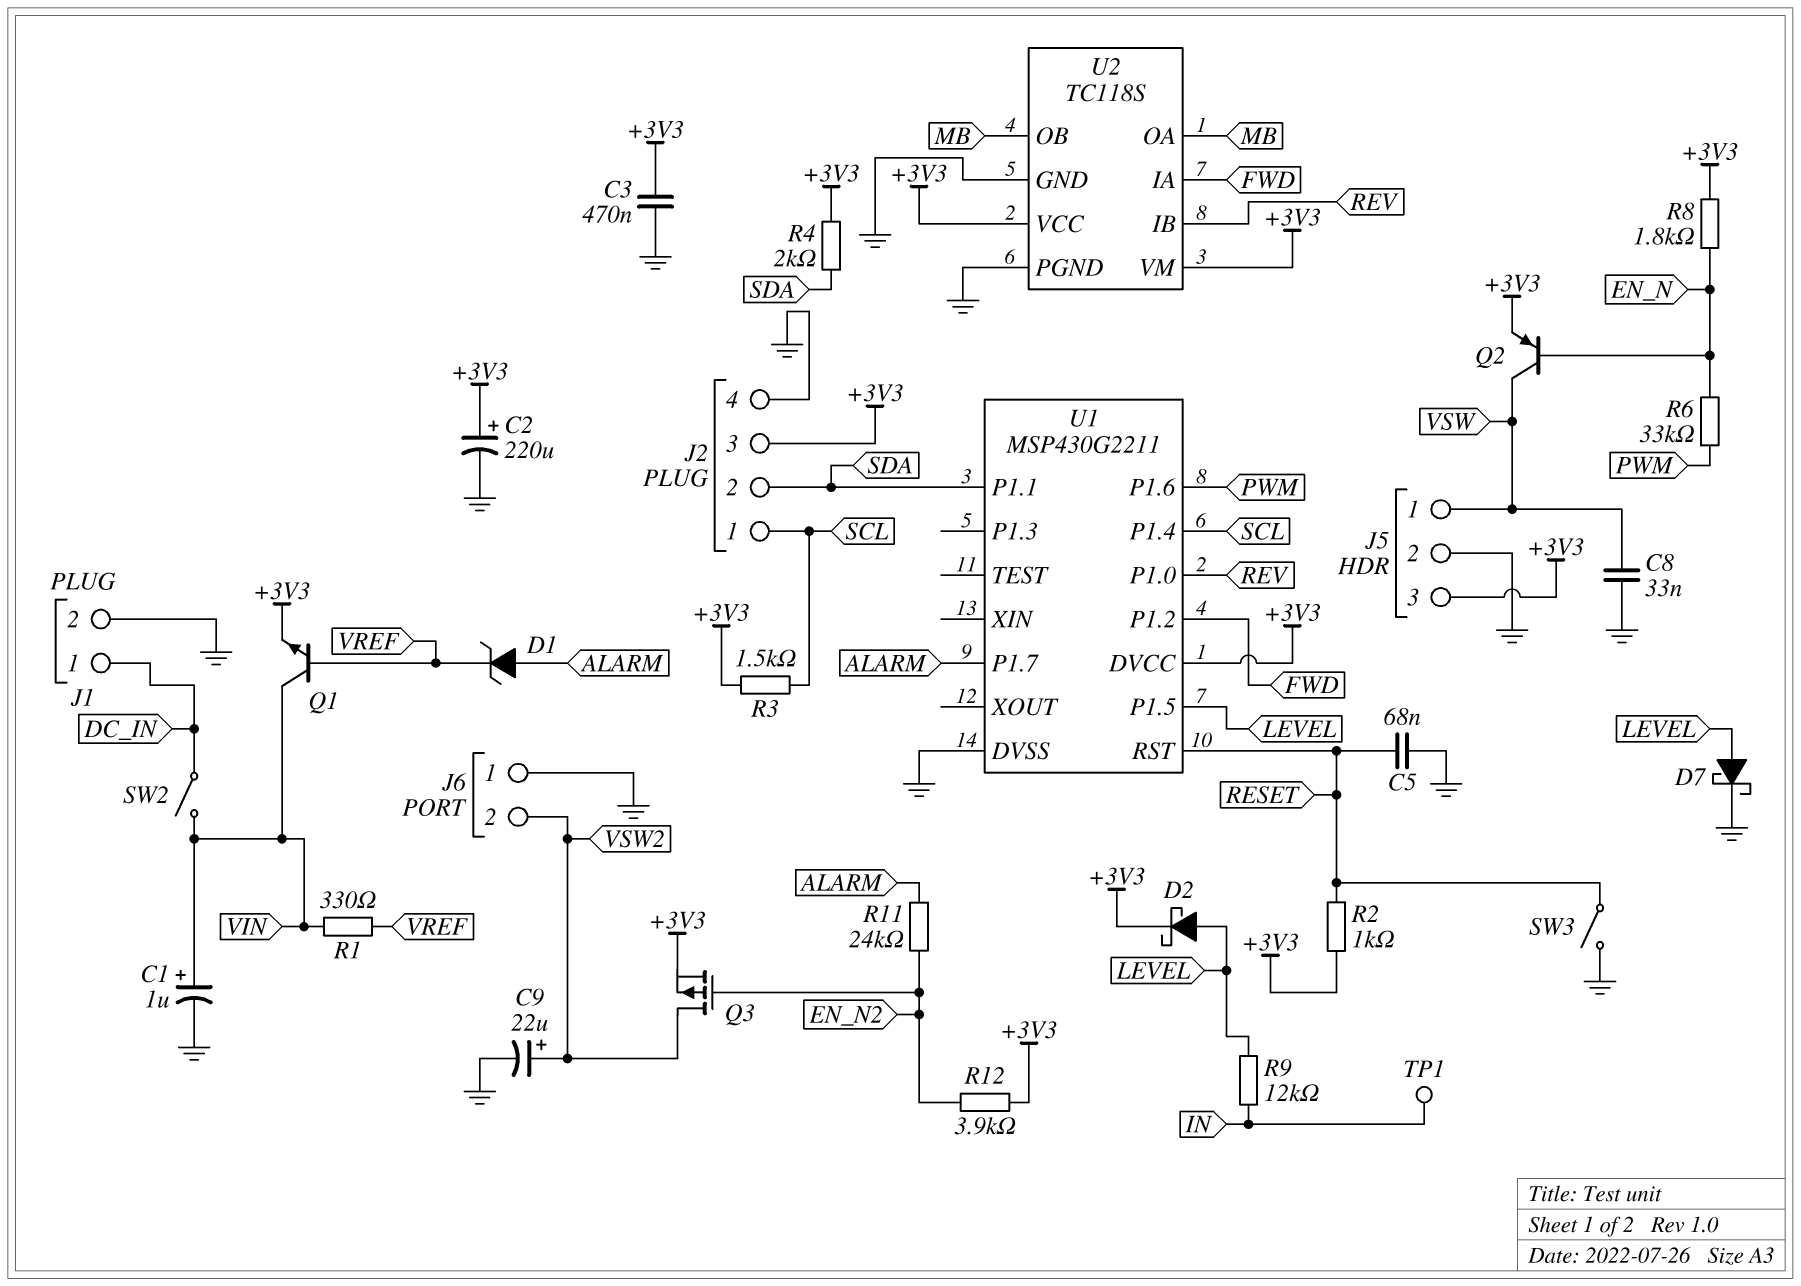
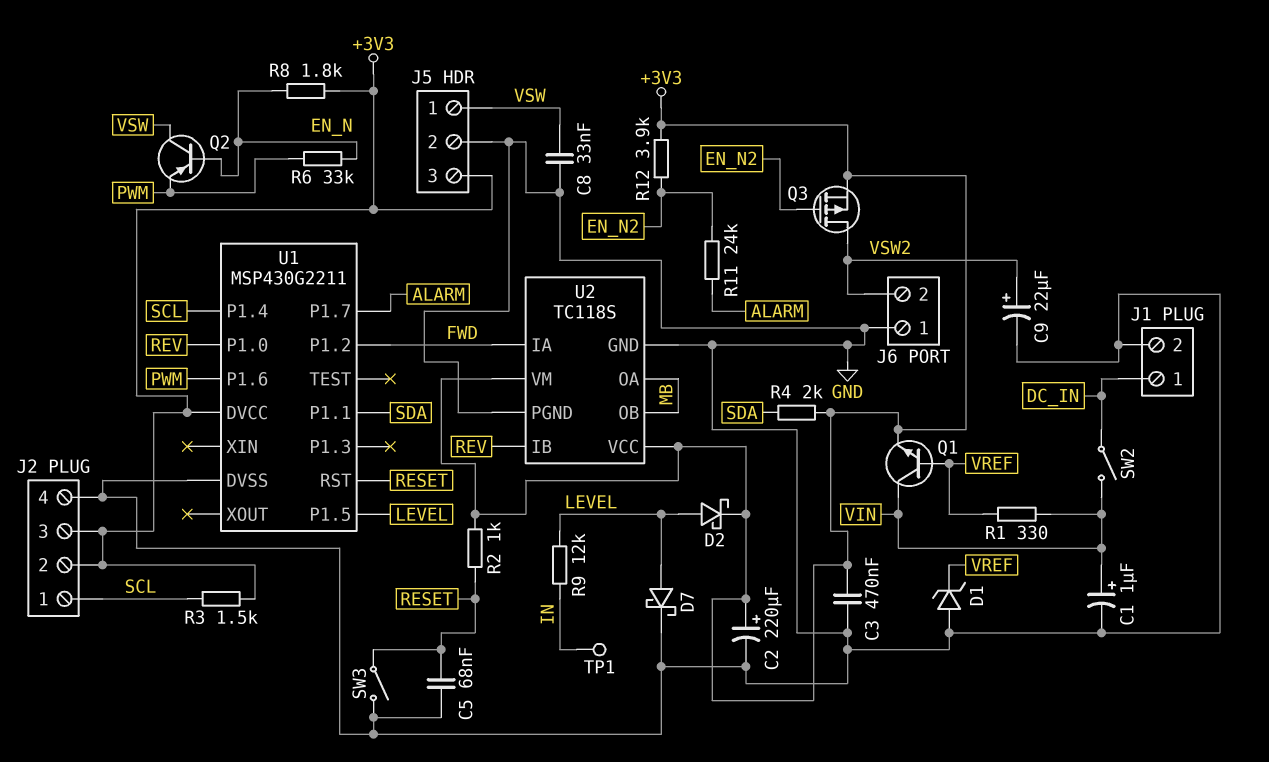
D1: zener (A ALARM, K VREF) -> zener (A GND, K VREF)
J2 pin 2: SDA -> +3V3
Q2: PNP (B EN_N, C VSW, E +3V3) -> PNP (B EN_N, C VSW, E PWM)

